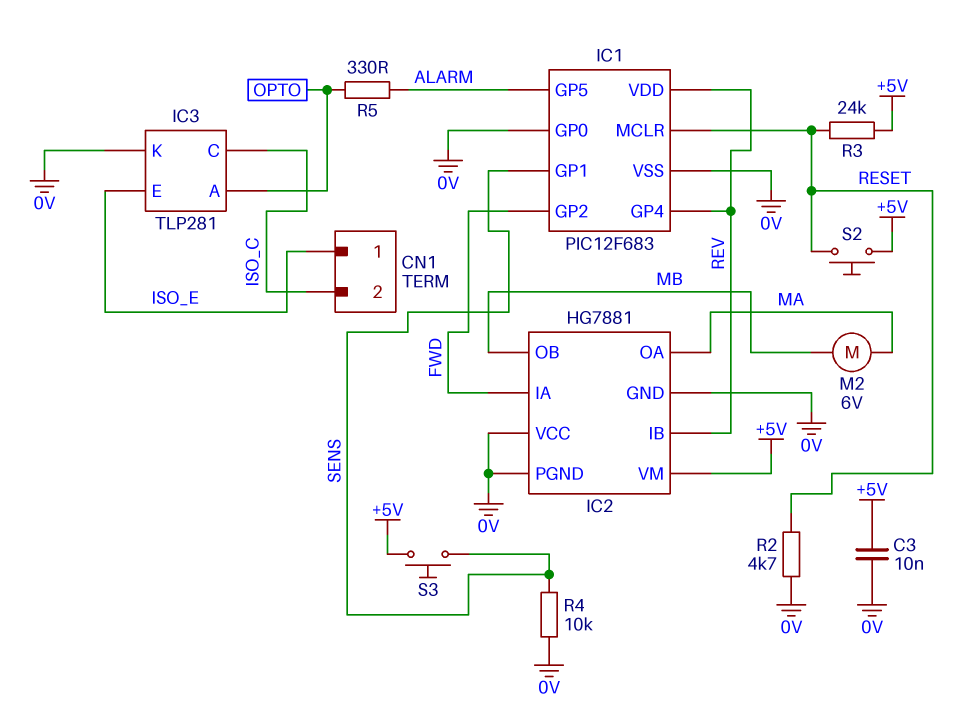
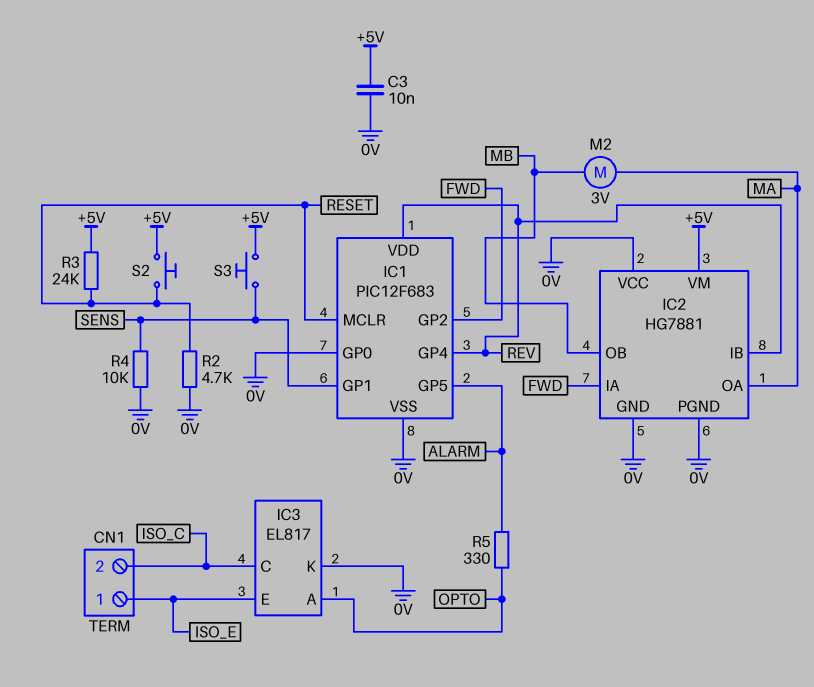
IC3: TLP281 -> EL817
M2: motor 6V (MA, MB) -> motor 3V (MA, MB)

